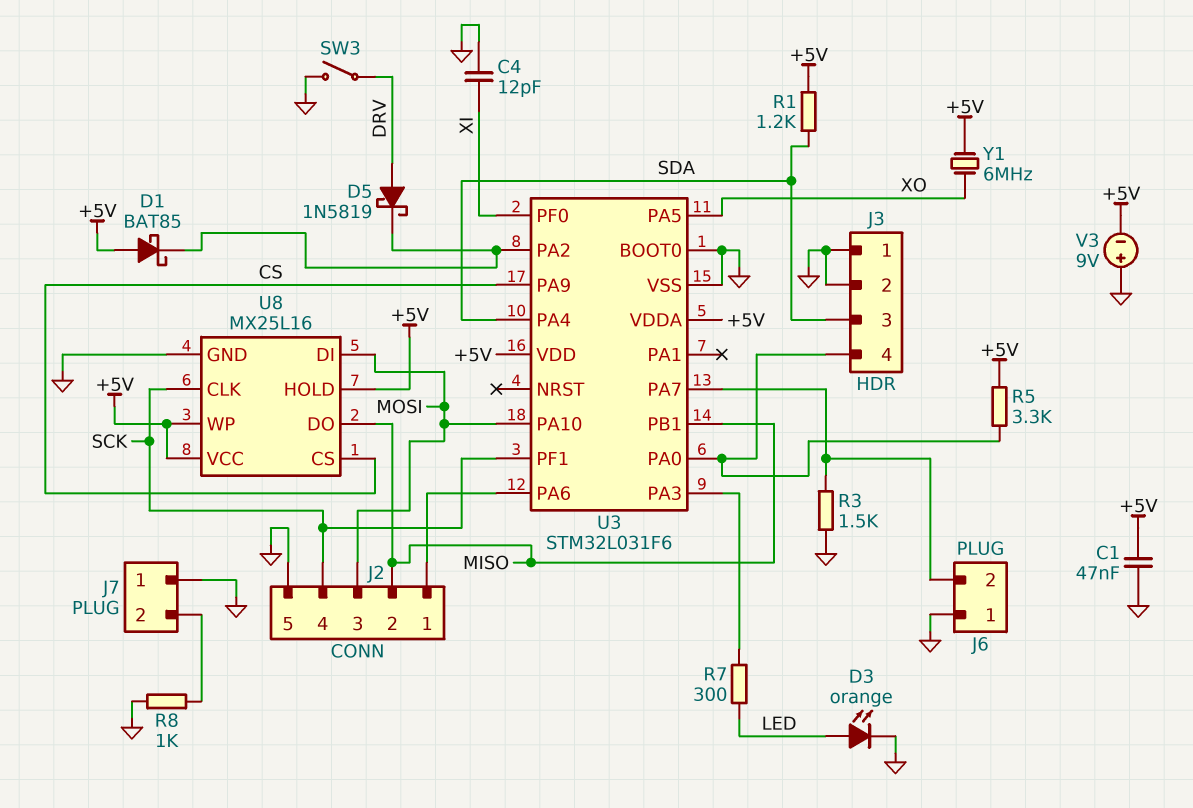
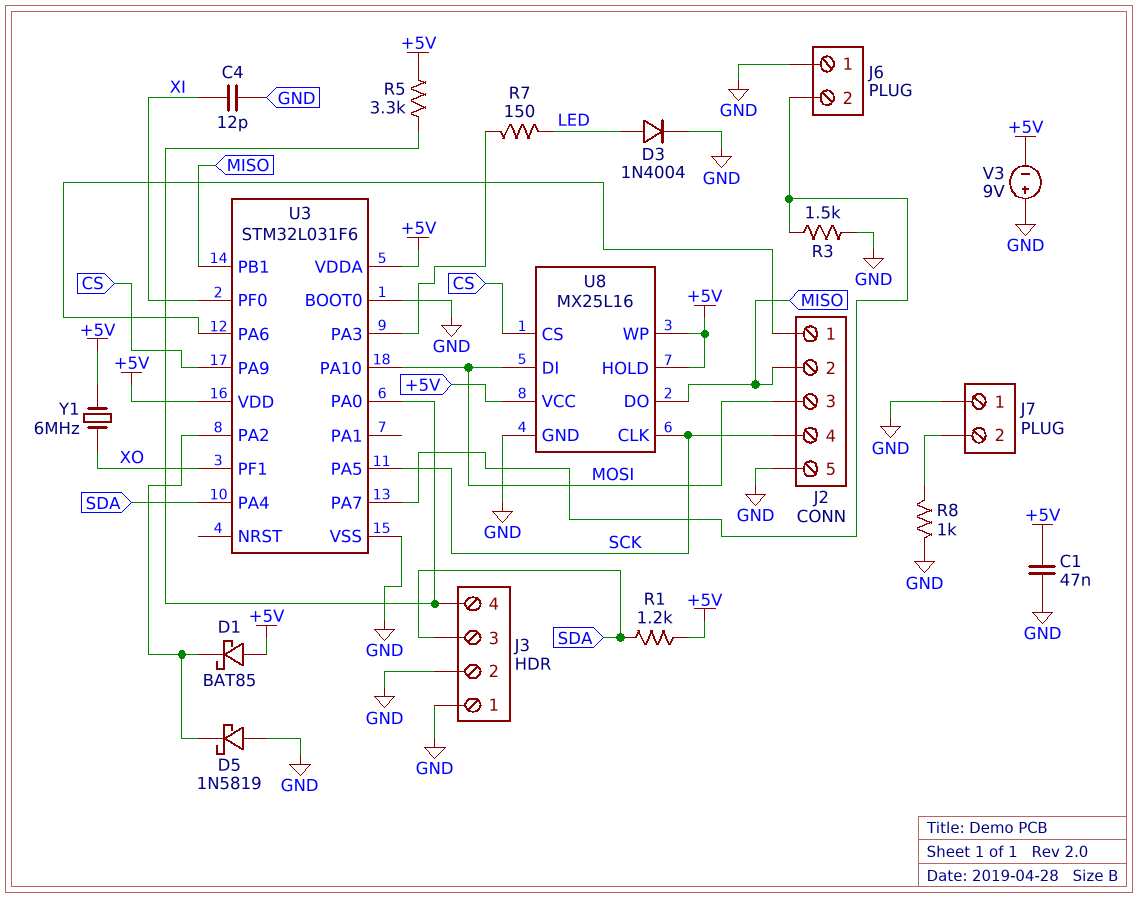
D3: LED orange (A LED, K GND) -> diode 1N4004 (A LED, K GND)
D5: schottky 1N5819 (A DRV, K U3/PA2) -> schottky 1N5819 (A GND, K U3/PA2)
R7: 300 (LED, U3/PA3) -> 150 (LED, U3/PA3)
SW3: switch (DRV, GND) -> none
U3 pin PA5: XO -> SCK
U3 pin PF1: SCK -> XO

